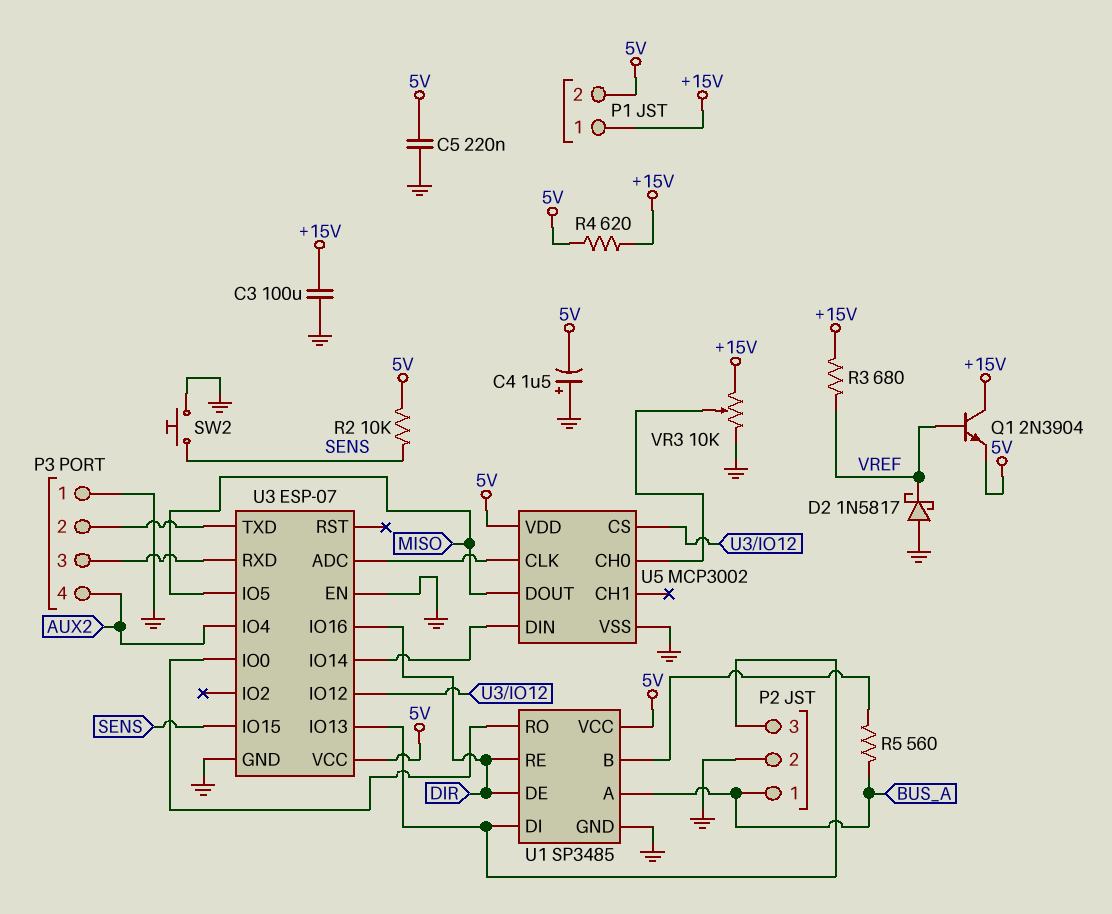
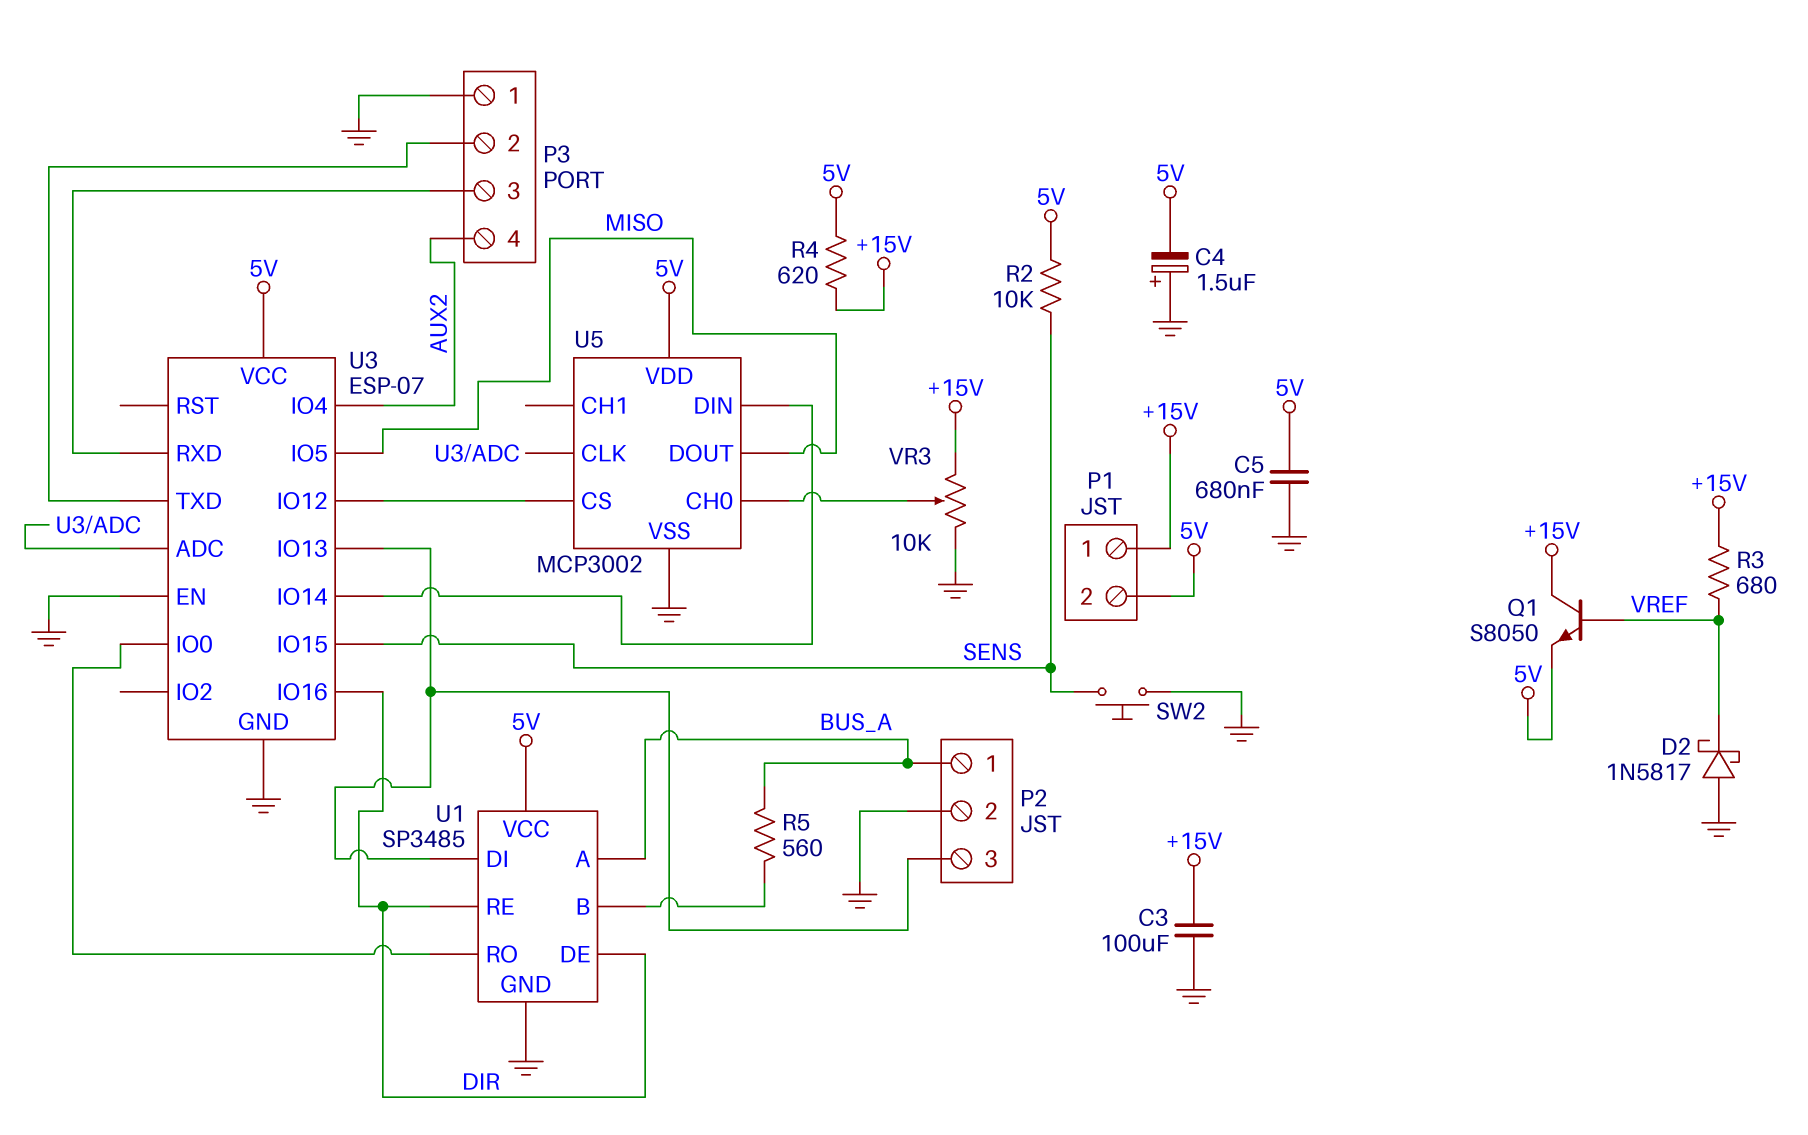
C5: 220nF (5V, GND) -> 680nF (5V, GND)
Q1: NPN 2N3904 (B VREF, C +15V, E 5V) -> NPN S8050 (B VREF, C +15V, E 5V)

